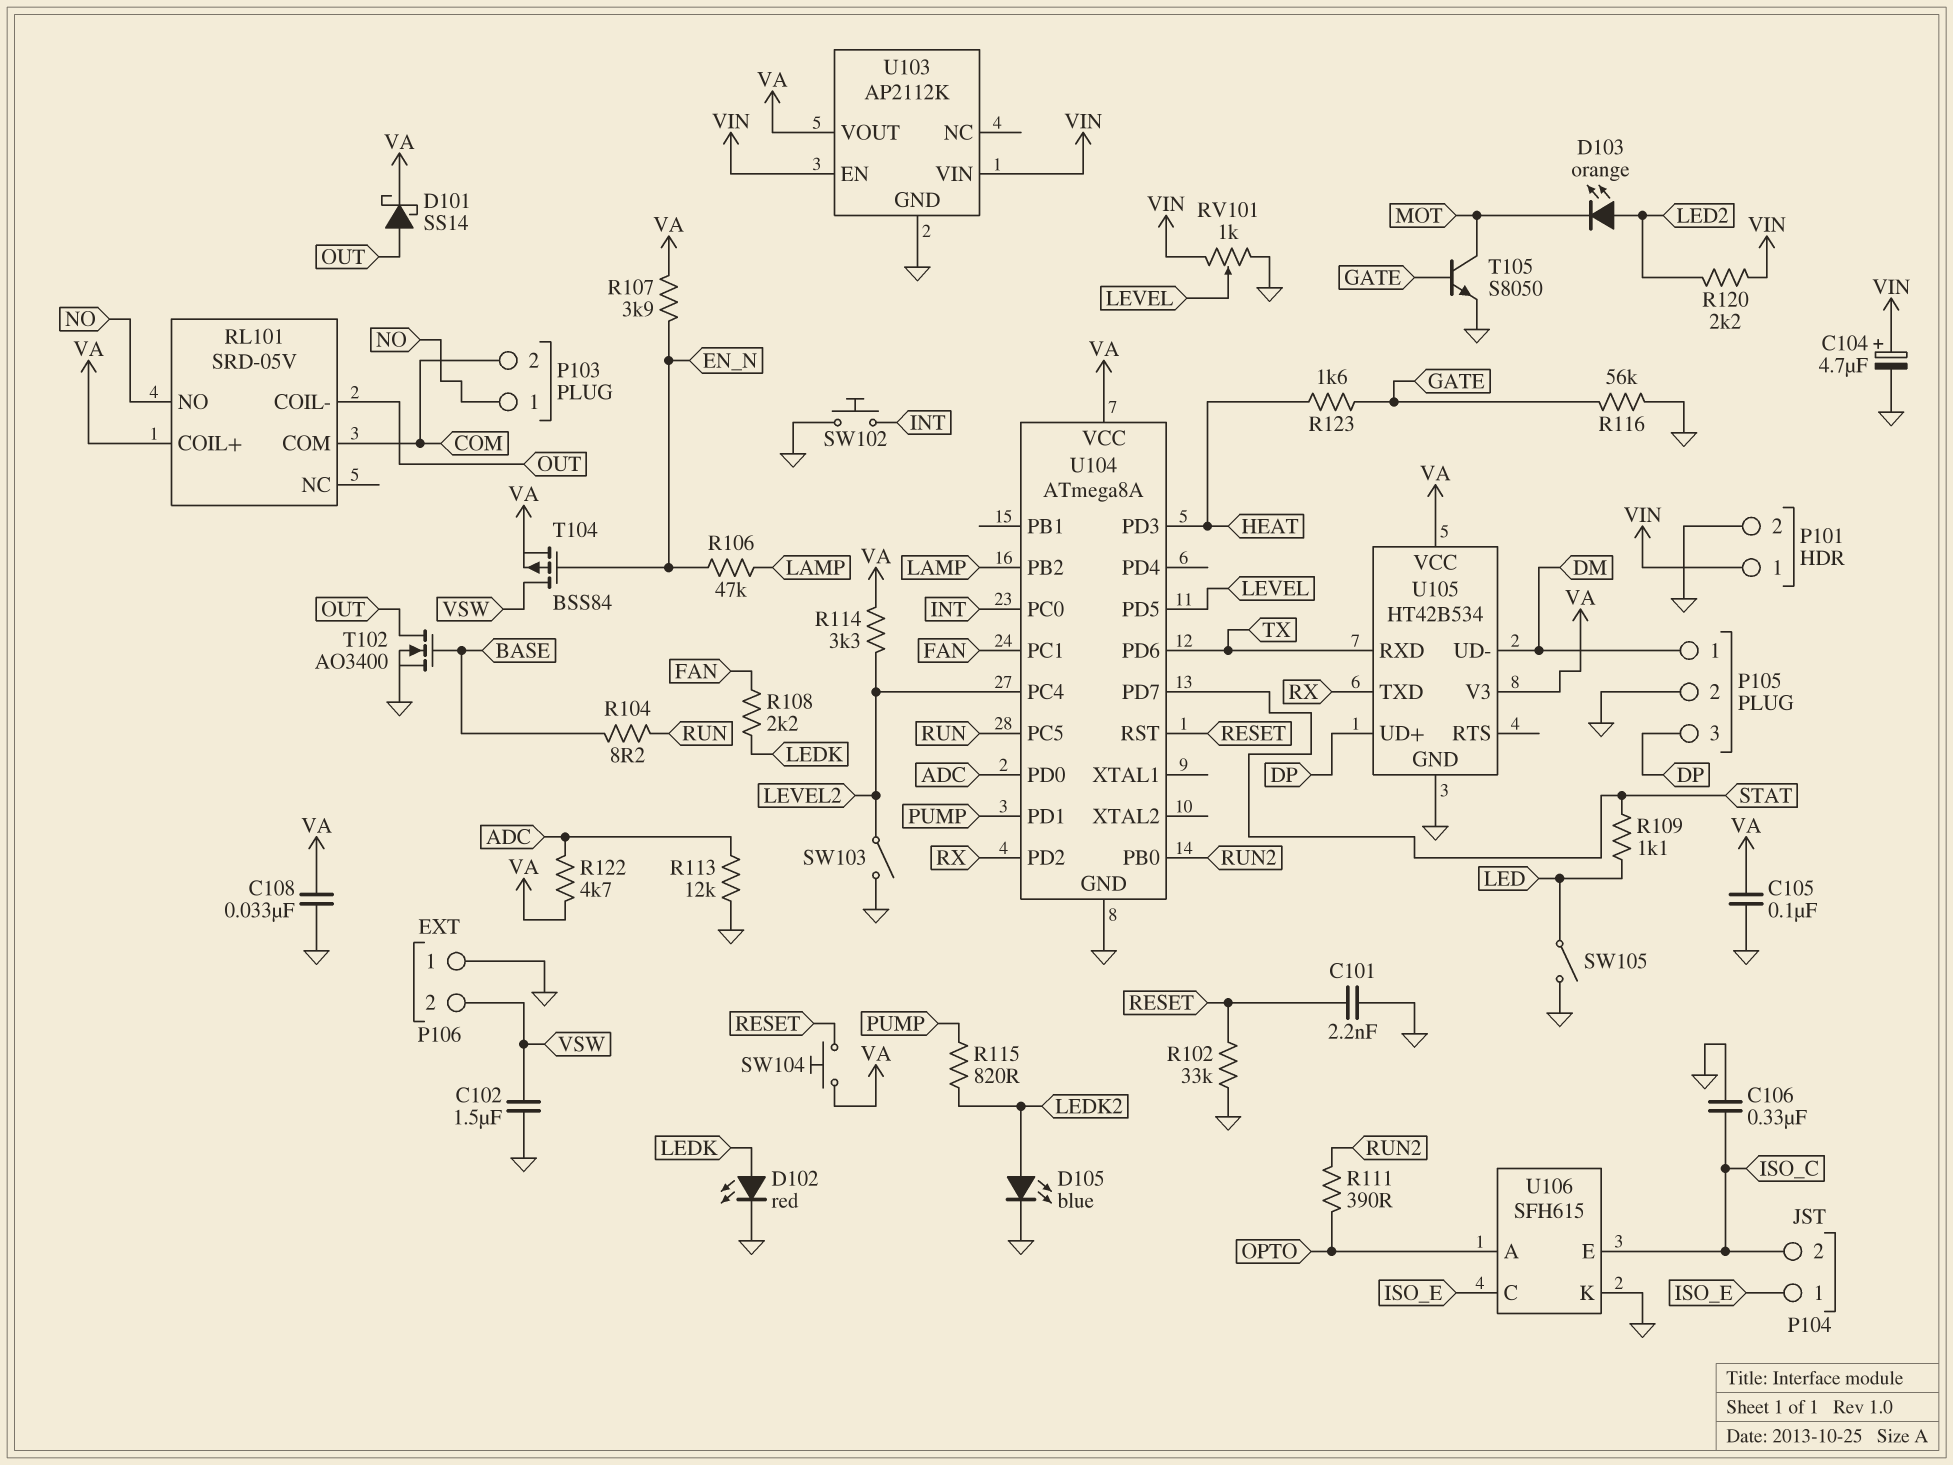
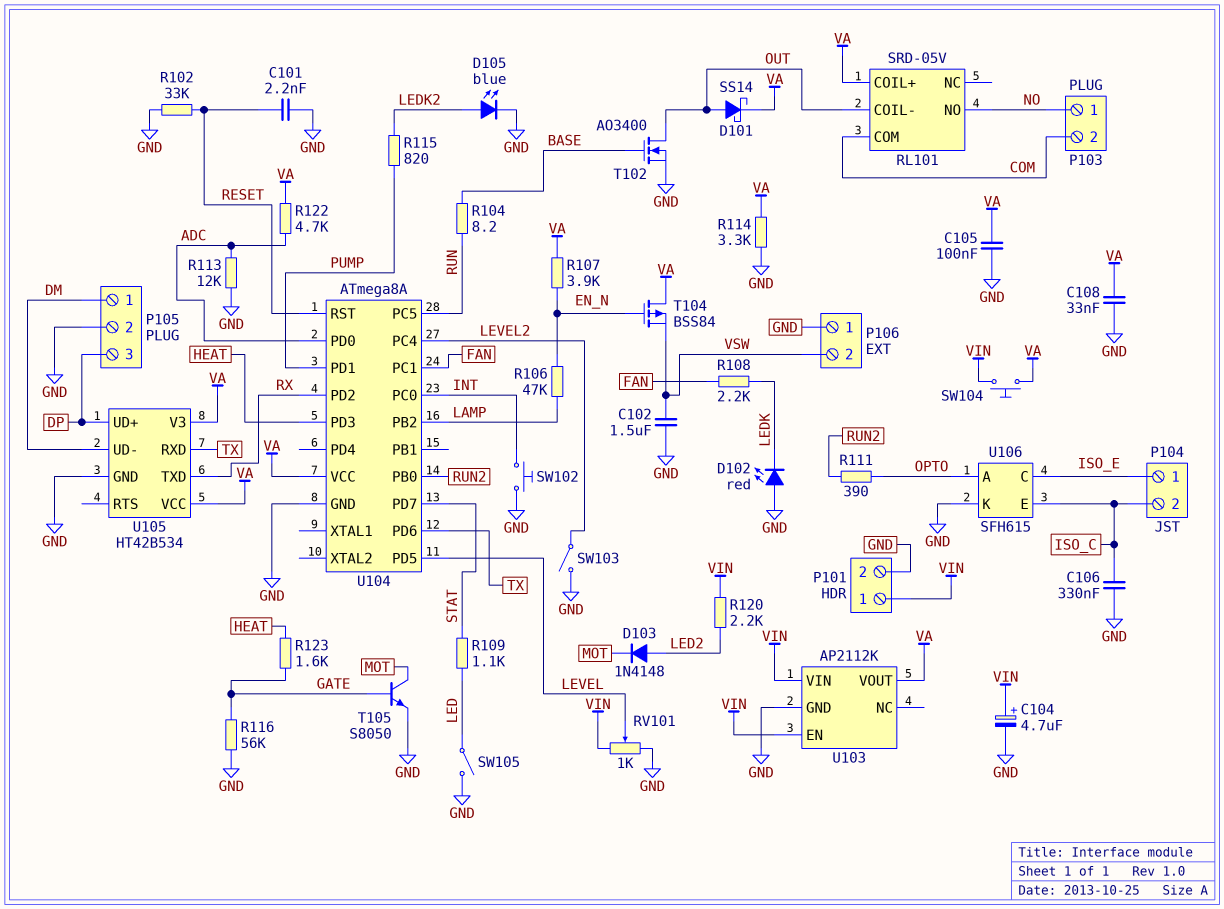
D102: LED red (A LEDK, K GND) -> LED red (A GND, K LEDK)
D103: LED orange (A LED2, K MOT) -> diode 1N4148 (A LED2, K MOT)
R114: 3.3k (LEVEL2, VA) -> 3.3k (GND, VA)
SW104: button (RESET, VA) -> button (VA, VIN)
T104: PMOS BSS84 (G EN_N, D VSW, S VA) -> PMOS BSS84 (G EN_N, D VA, S VSW)

